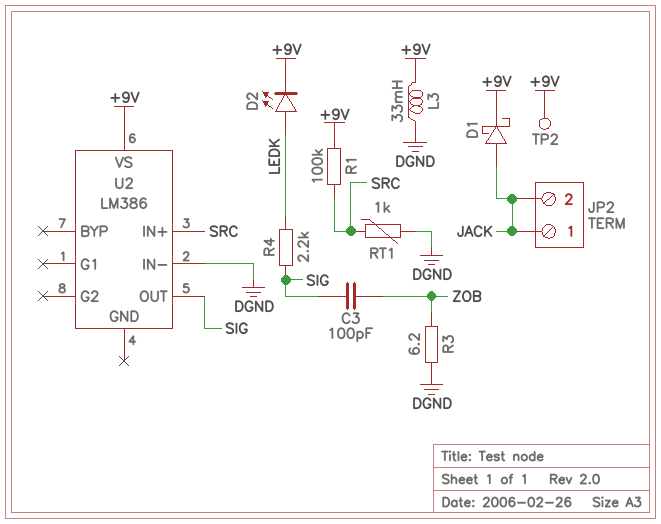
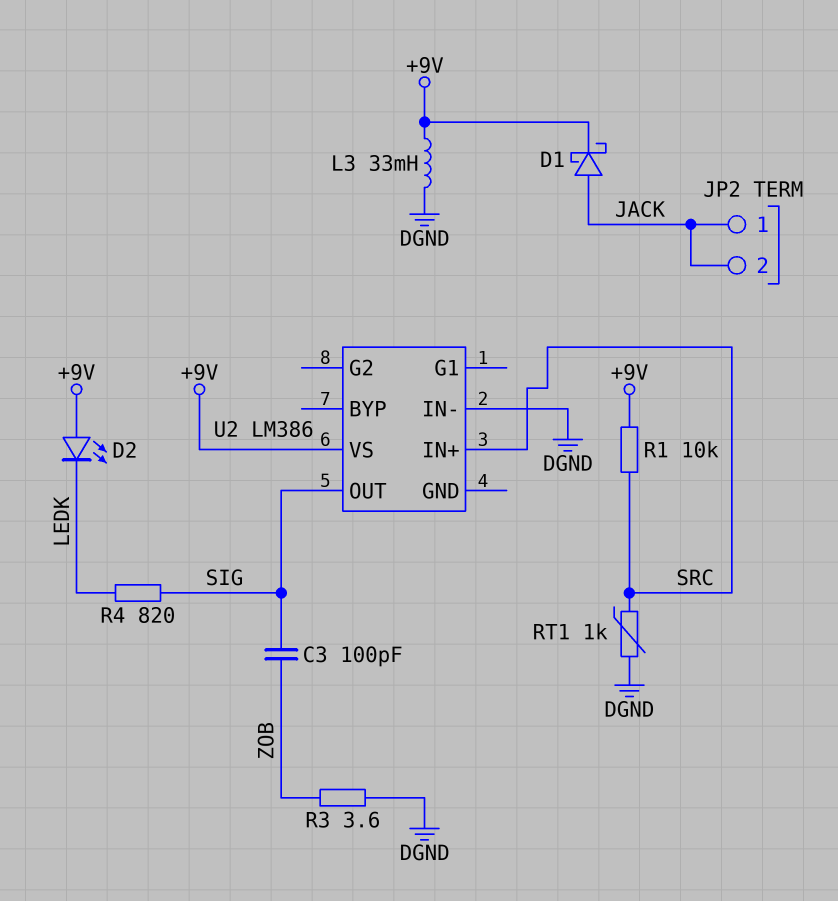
D2: LED (A LEDK, K +9V) -> LED (A +9V, K LEDK)
R1: 100k (+9V, SRC) -> 10k (+9V, SRC)
R3: 6.2 (DGND, ZOB) -> 3.6 (DGND, ZOB)
R4: 2.2k (LEDK, SIG) -> 820 (LEDK, SIG)
TP2: test point (+9V) -> none

